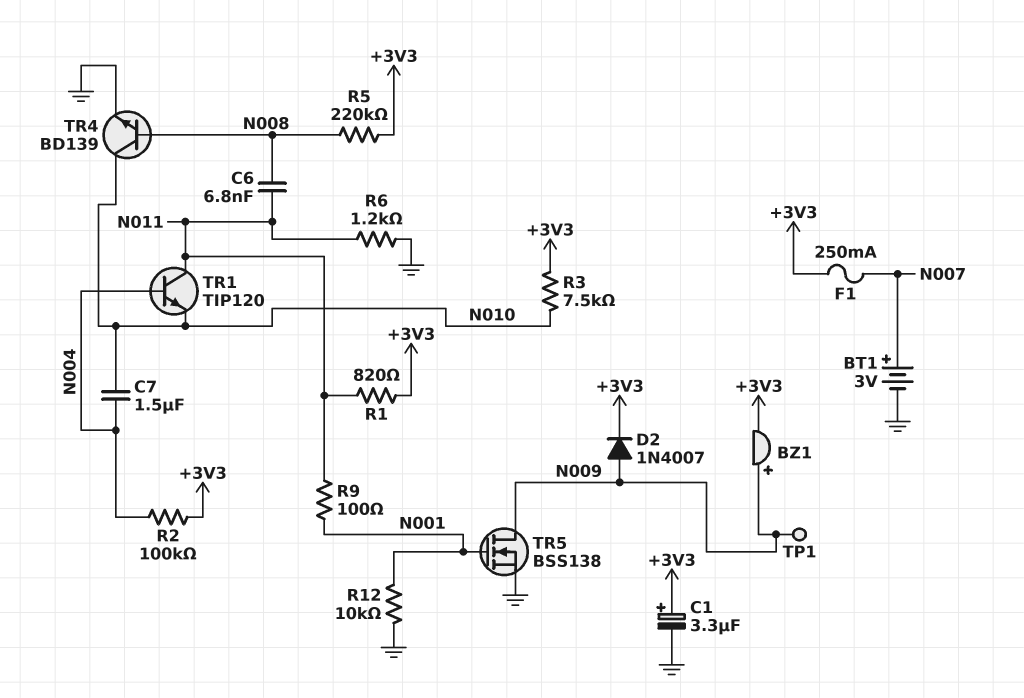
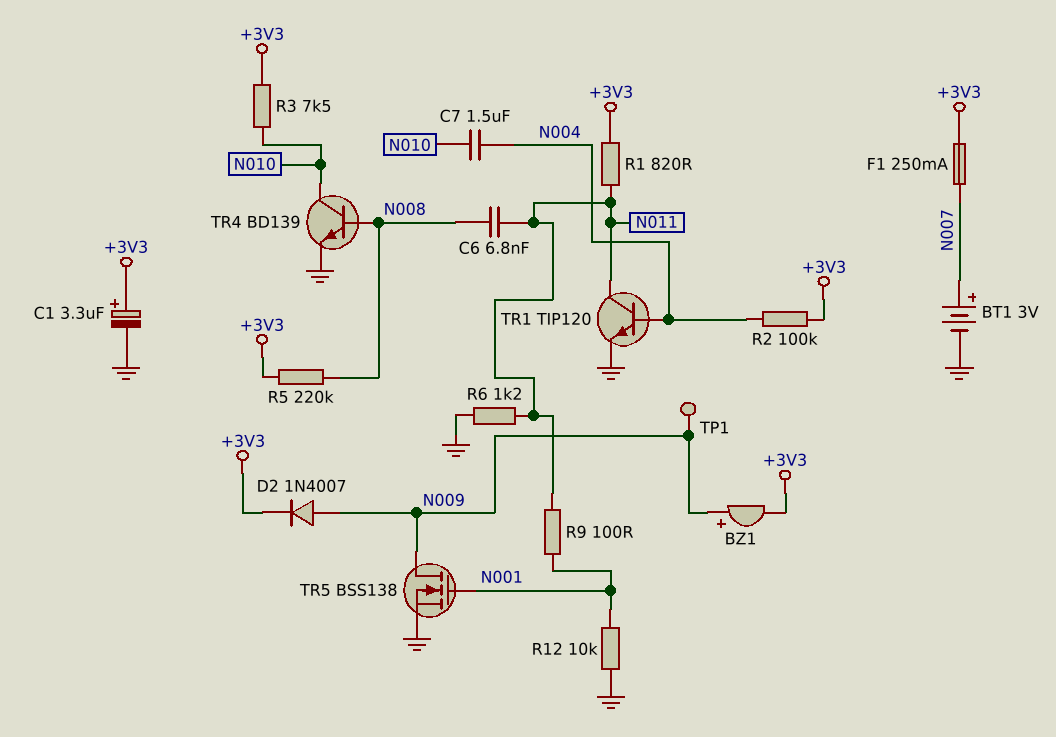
TR1: NPN TIP120 (B N004, C N011, E N010) -> NPN TIP120 (B N004, C N011, E GND)

